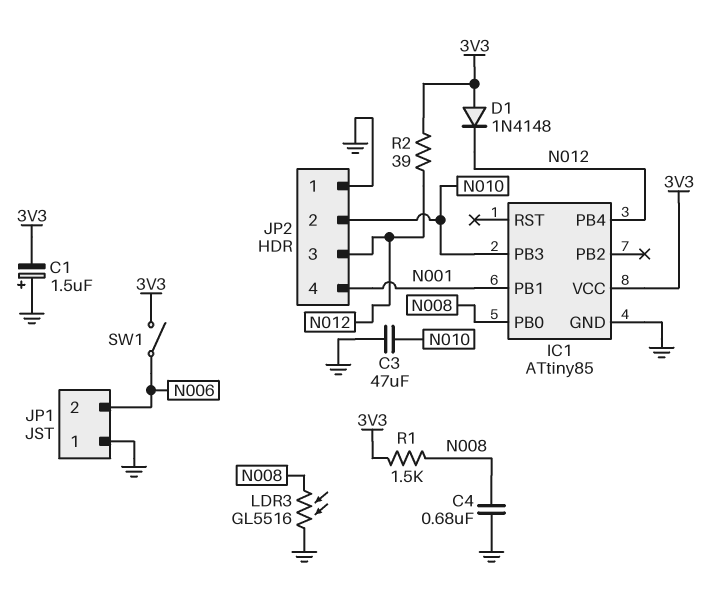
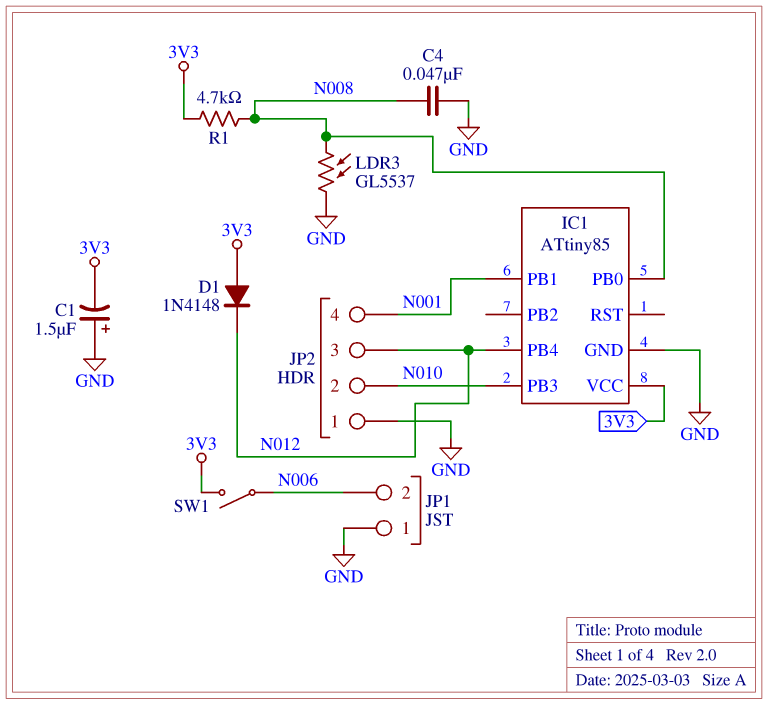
C3: 47uF (GND, N010) -> none
C4: 680nF (GND, N008) -> 47nF (GND, N008)
LDR3: GL5516 (GND, N008) -> GL5537 (GND, N008)
R1: 1.5k (3V3, N008) -> 4.7k (3V3, N008)
R2: 39 (3V3, N012) -> none

